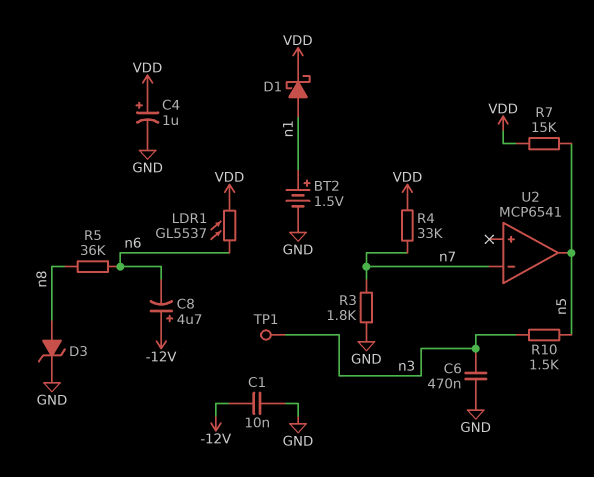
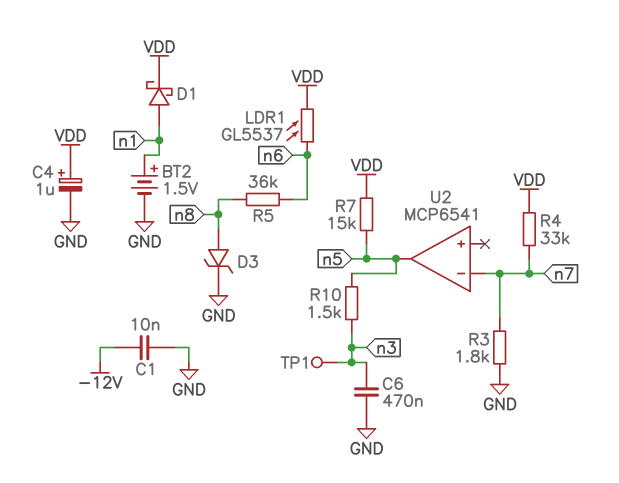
C8: 4.7uF (plus -12V, minus n6) -> none

